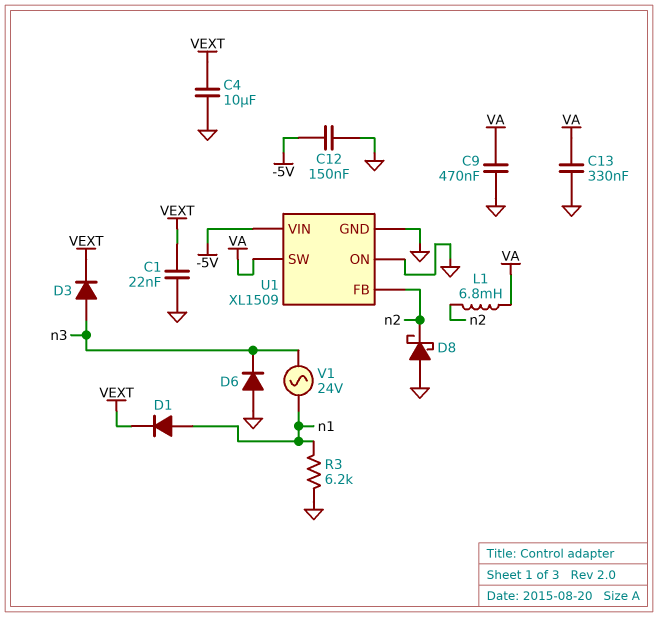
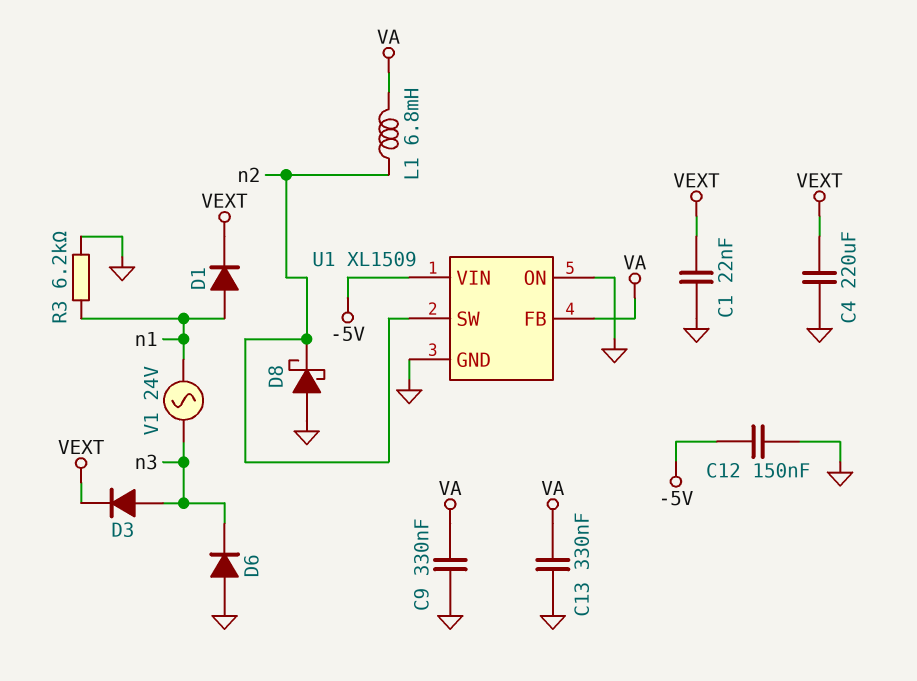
C4: 10uF (GND, VEXT) -> 220uF (GND, VEXT)
C9: 470nF (GND, VA) -> 330nF (GND, VA)
U1 pin FB: n2 -> VA
U1 pin SW: VA -> n2

